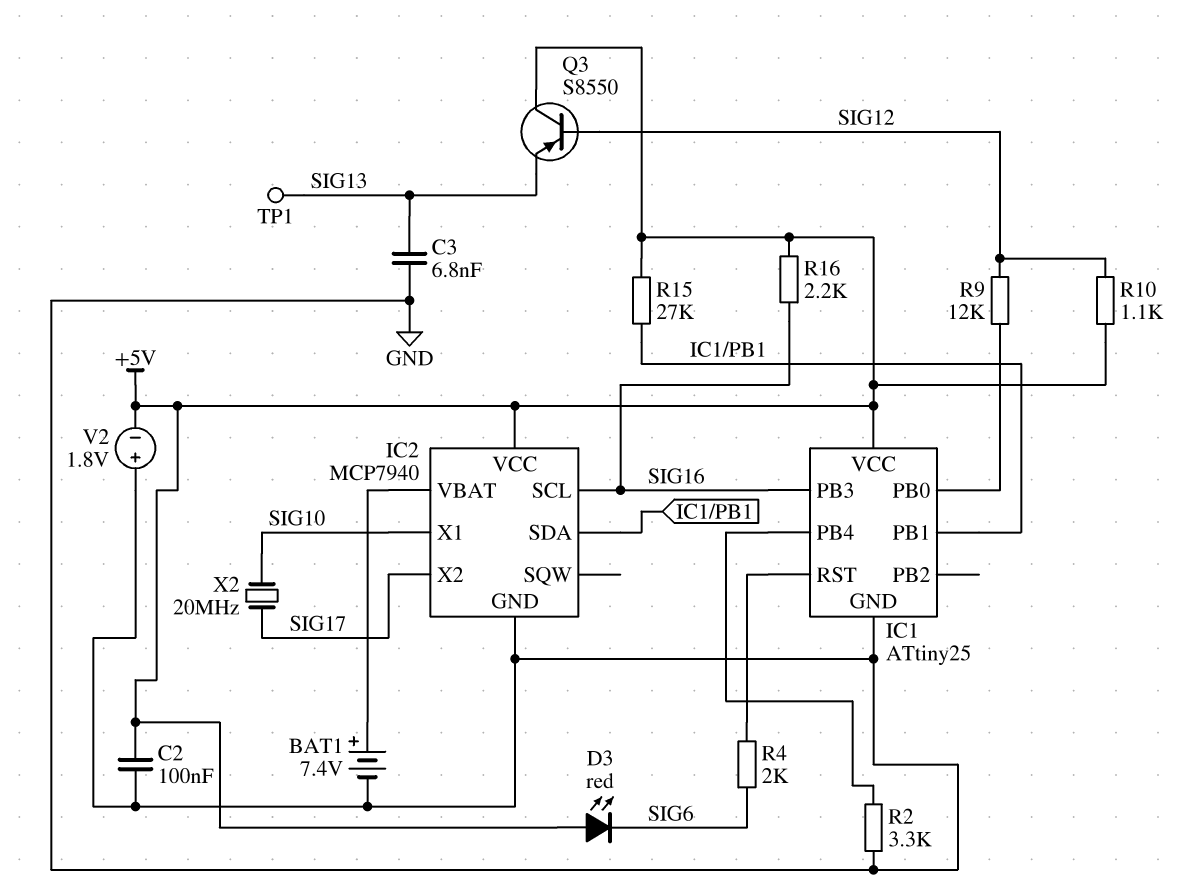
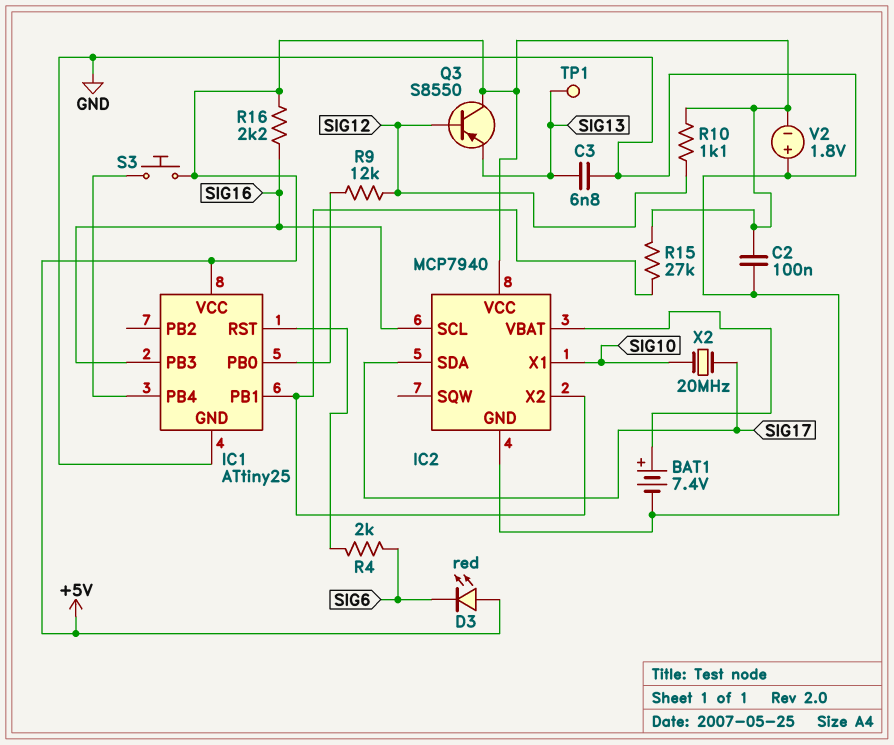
IC2 pin SDA: IC1/PB1 -> SIG17
IC2 pin X2: SIG17 -> IC1/PB1
R2: 3.3k (GND, IC1/PB4) -> none
S3: none -> button (+5V, IC1/PB4)

